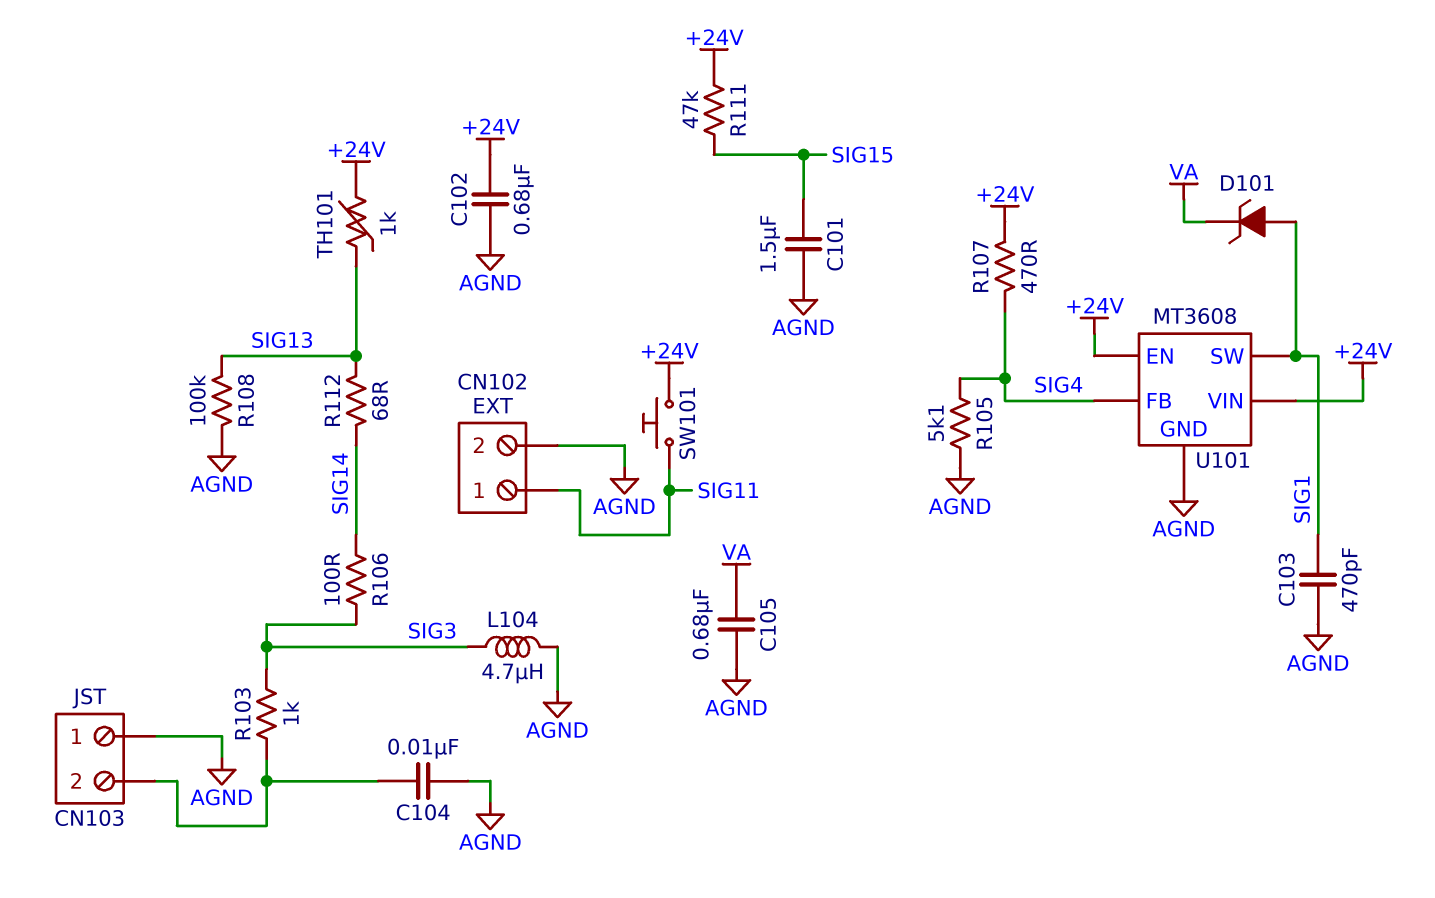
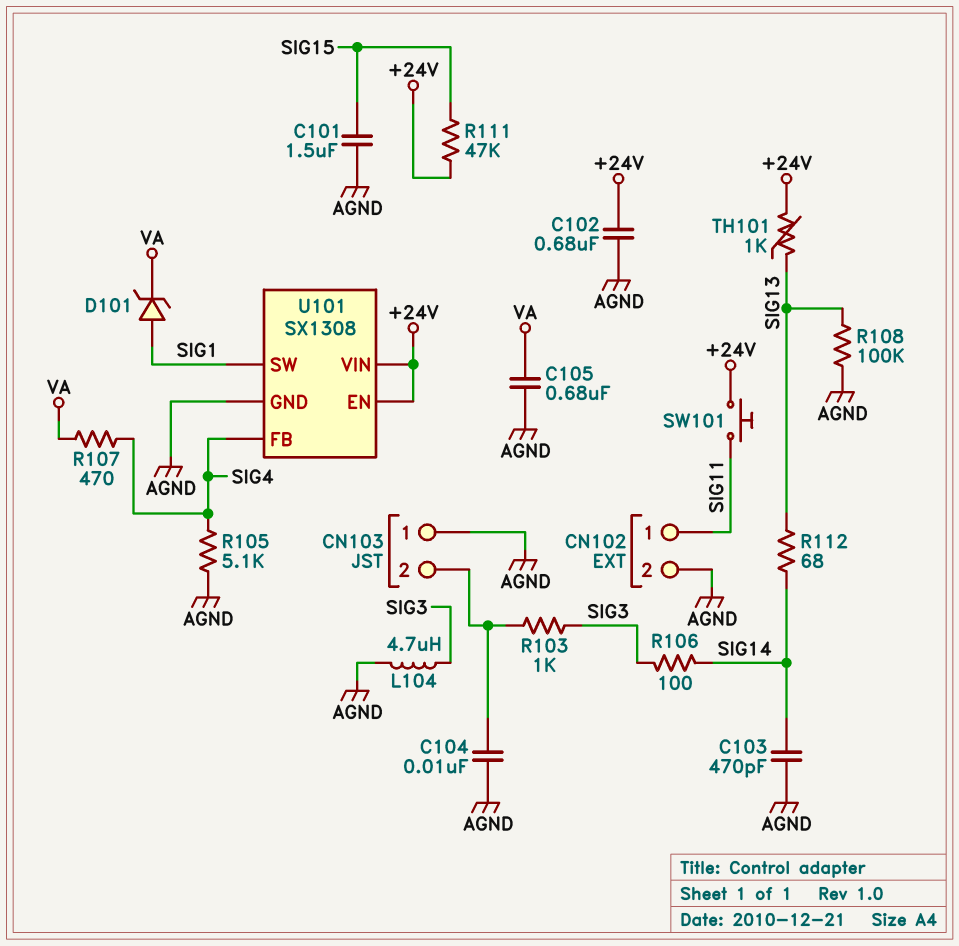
C103: 470pF (AGND, SIG1) -> 470pF (AGND, SIG14)
R107: 470 (+24V, SIG4) -> 470 (SIG4, VA)
U101: MT3608 -> SX1308

